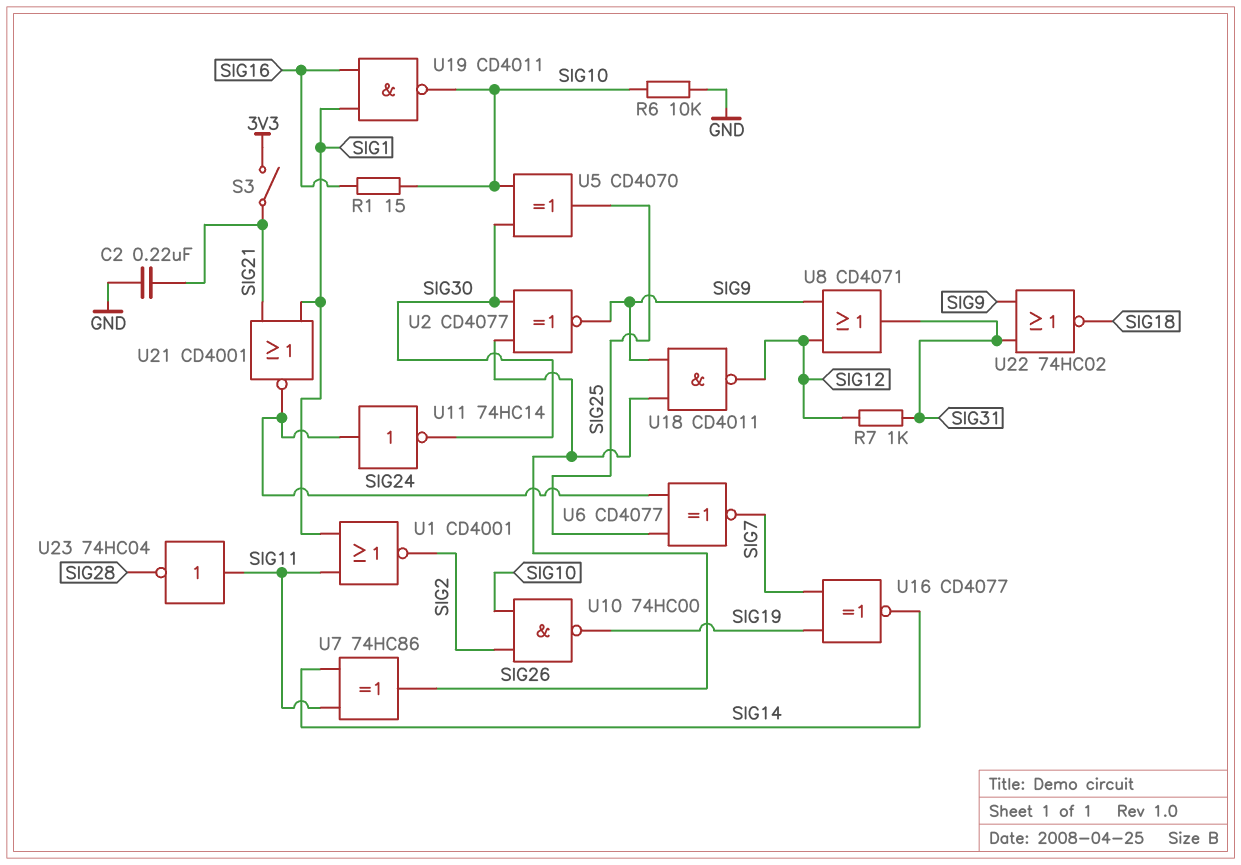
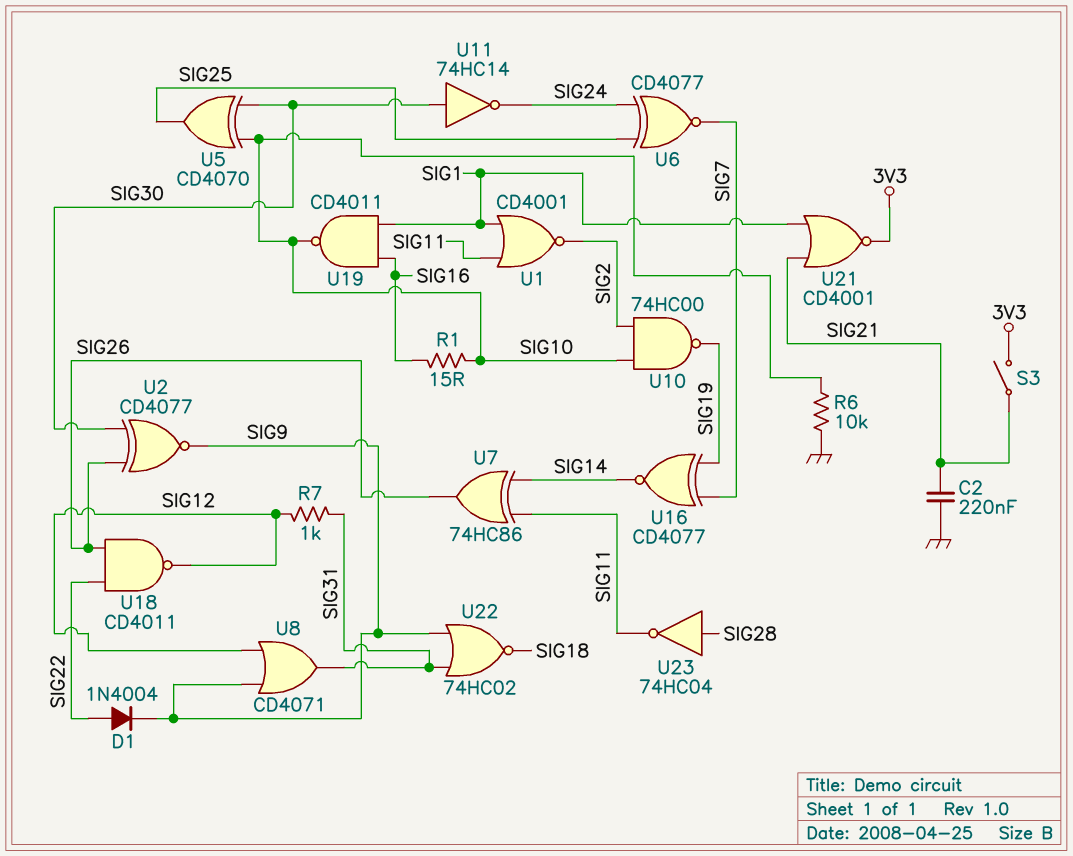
D1: none -> diode 1N4004 (A SIG22, K SIG9)
U11: NOT 74HC14 (in SIG24, out SIG30) -> NOT 74HC14 (in SIG30, out SIG24)
U18: NAND CD4011 (in SIG9, in SIG26, out SIG12) -> NAND CD4011 (in SIG22, in SIG26, out SIG12)
U21: NOR CD4001 (in SIG1, in SIG21, out SIG24) -> NOR CD4001 (in SIG1, in SIG21, out 3V3)
U23: NOT 74HC04 (in SIG11, out SIG28) -> NOT 74HC04 (in SIG28, out SIG11)

